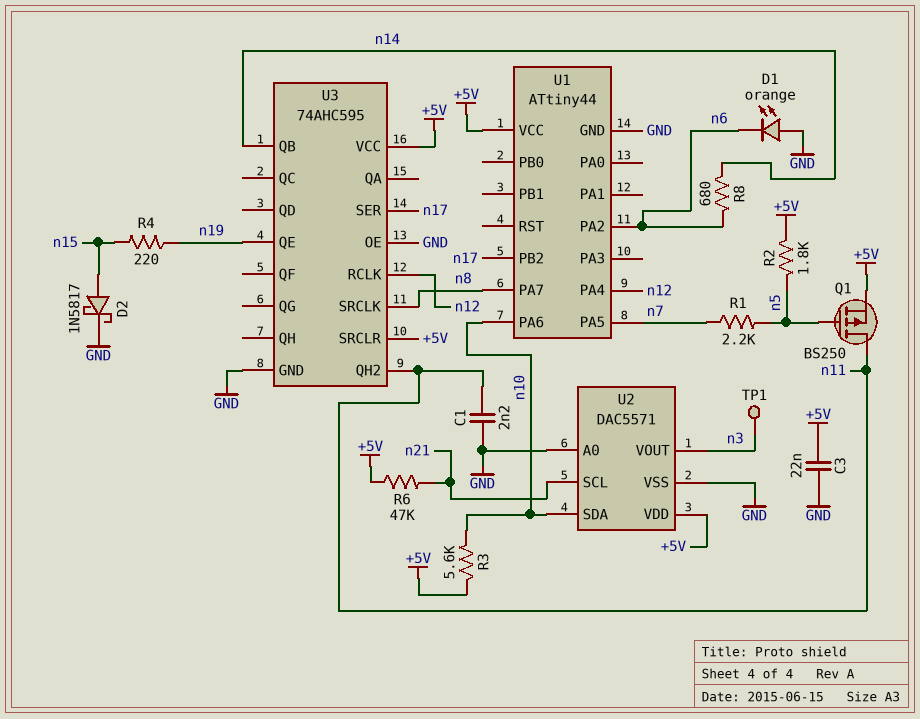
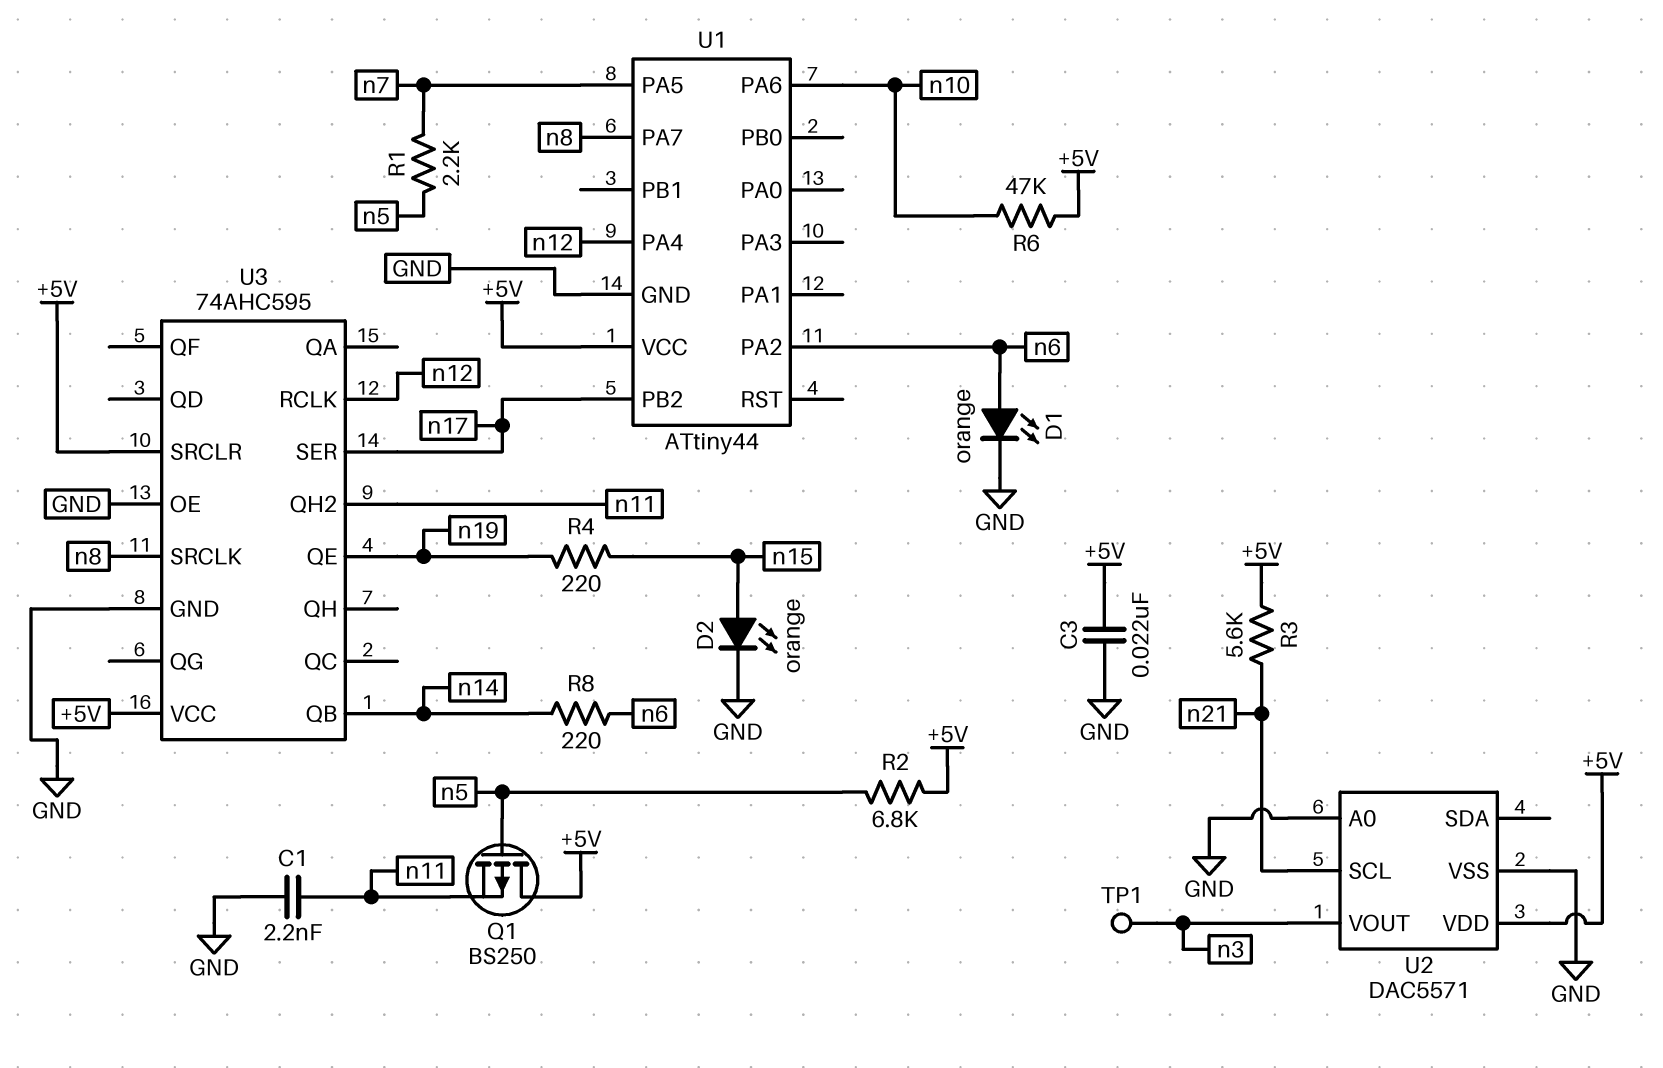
D1: LED orange (A GND, K n6) -> LED orange (A n6, K GND)
D2: schottky 1N5817 (A n15, K GND) -> LED orange (A n15, K GND)
Q1: PMOS BS250 (G n5, D n11, S +5V) -> PMOS BS250 (G n5, D +5V, S n11)
R2: 1.8k (+5V, n5) -> 6.8k (+5V, n5)
R3: 5.6k (+5V, n10) -> 5.6k (+5V, n21)
R6: 47k (+5V, n21) -> 47k (+5V, n10)
R8: 680 (n6, n14) -> 220 (n6, n14)
U2 pin SDA: n10 -> none

